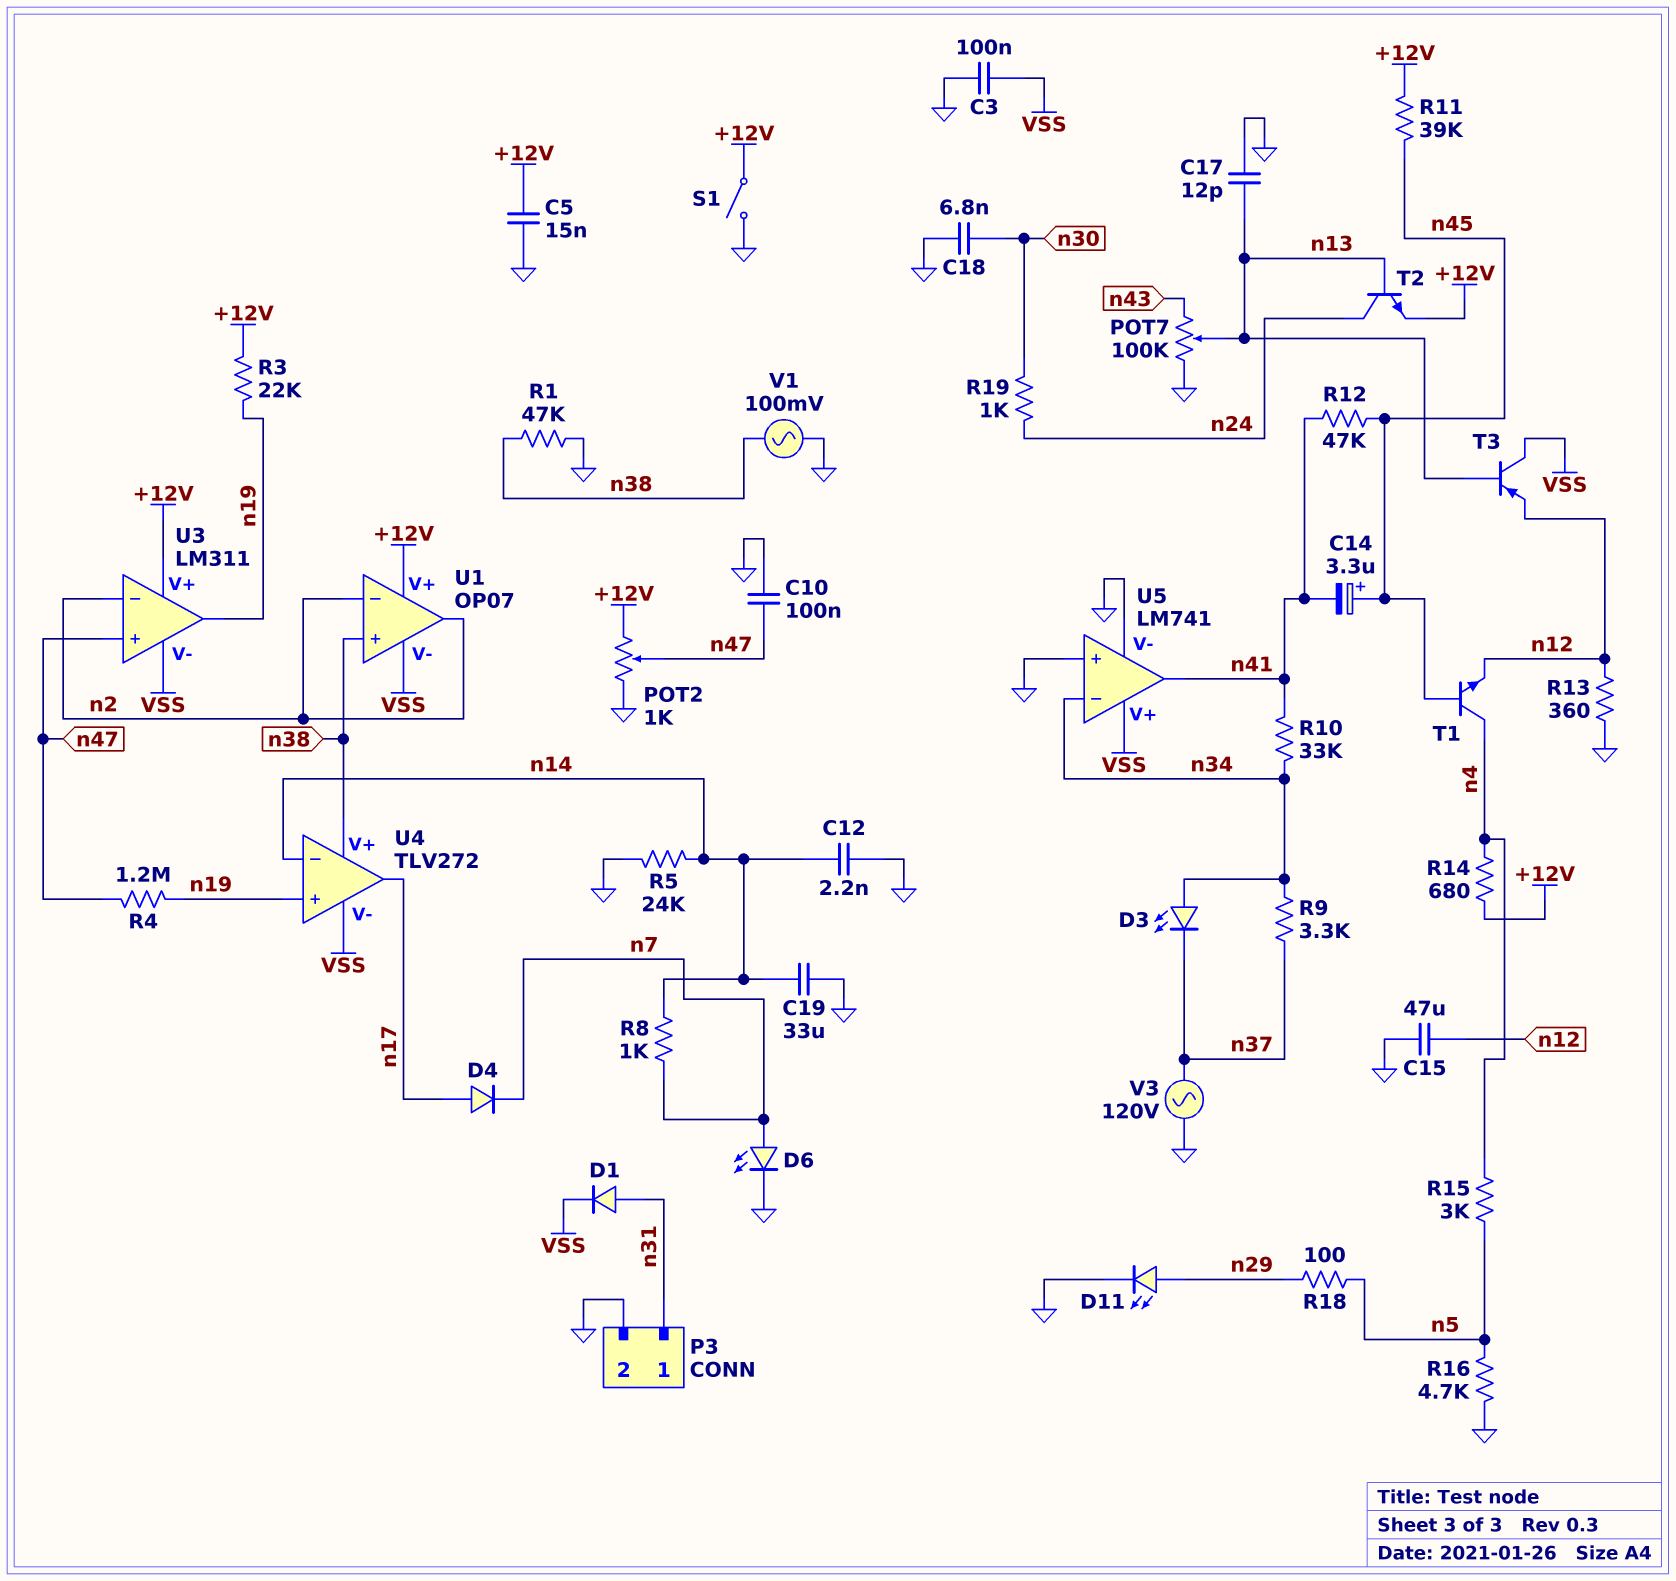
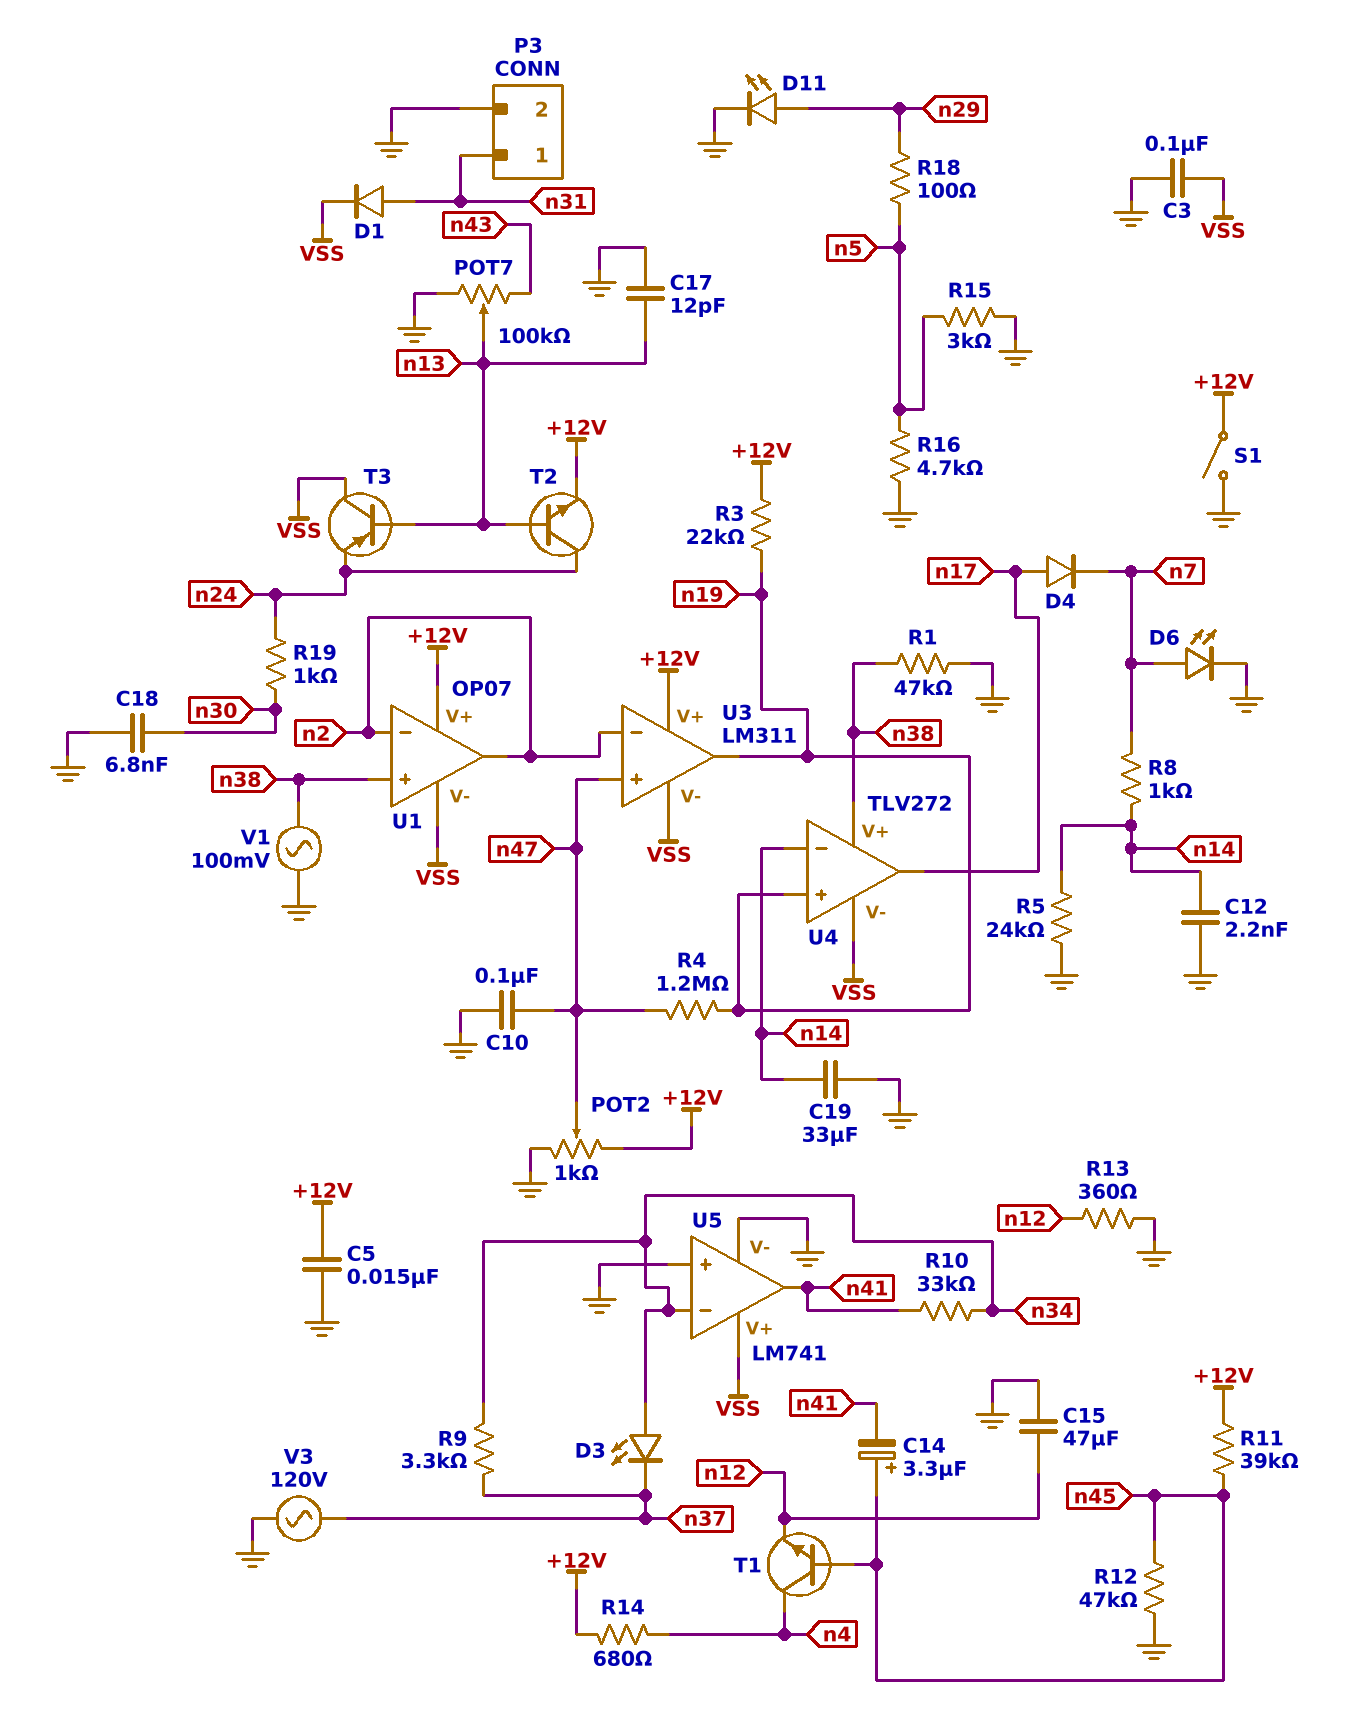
R12: 47k (n41, n45) -> 47k (GND, n45)
R15: 3k (n4, n5) -> 3k (GND, n5)
T3: PNP (B n13, C VSS, E n12) -> PNP (B n13, C VSS, E n24)

